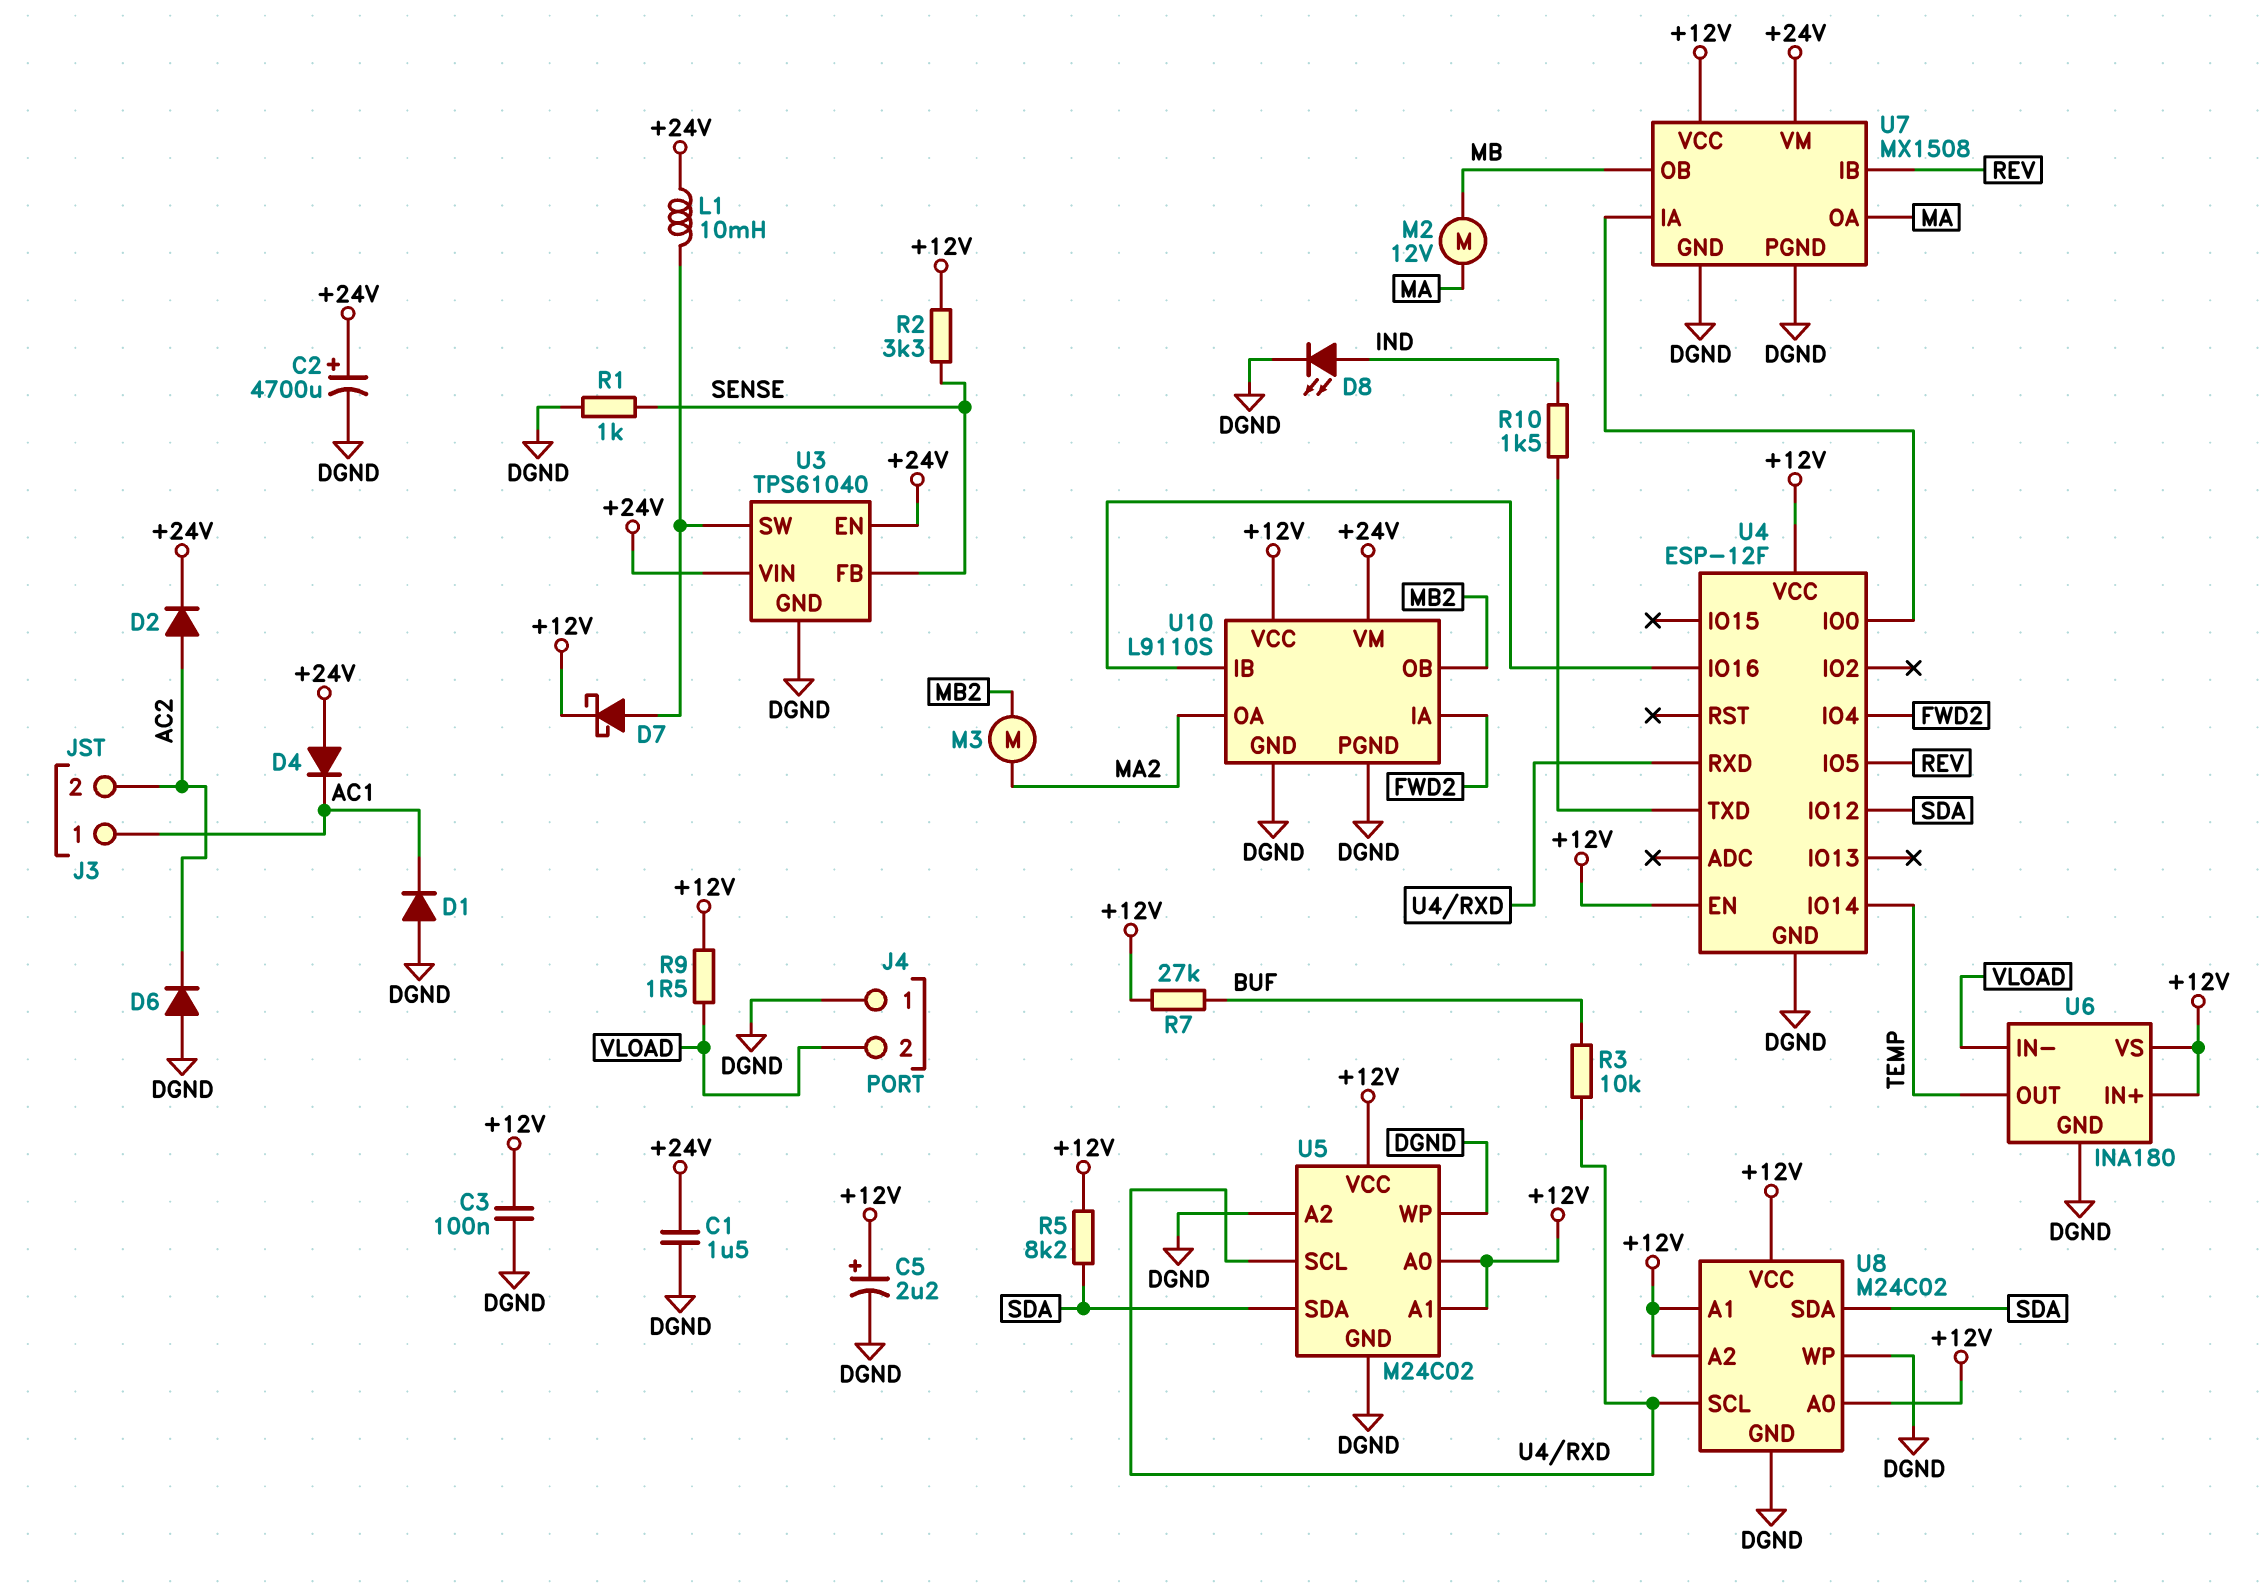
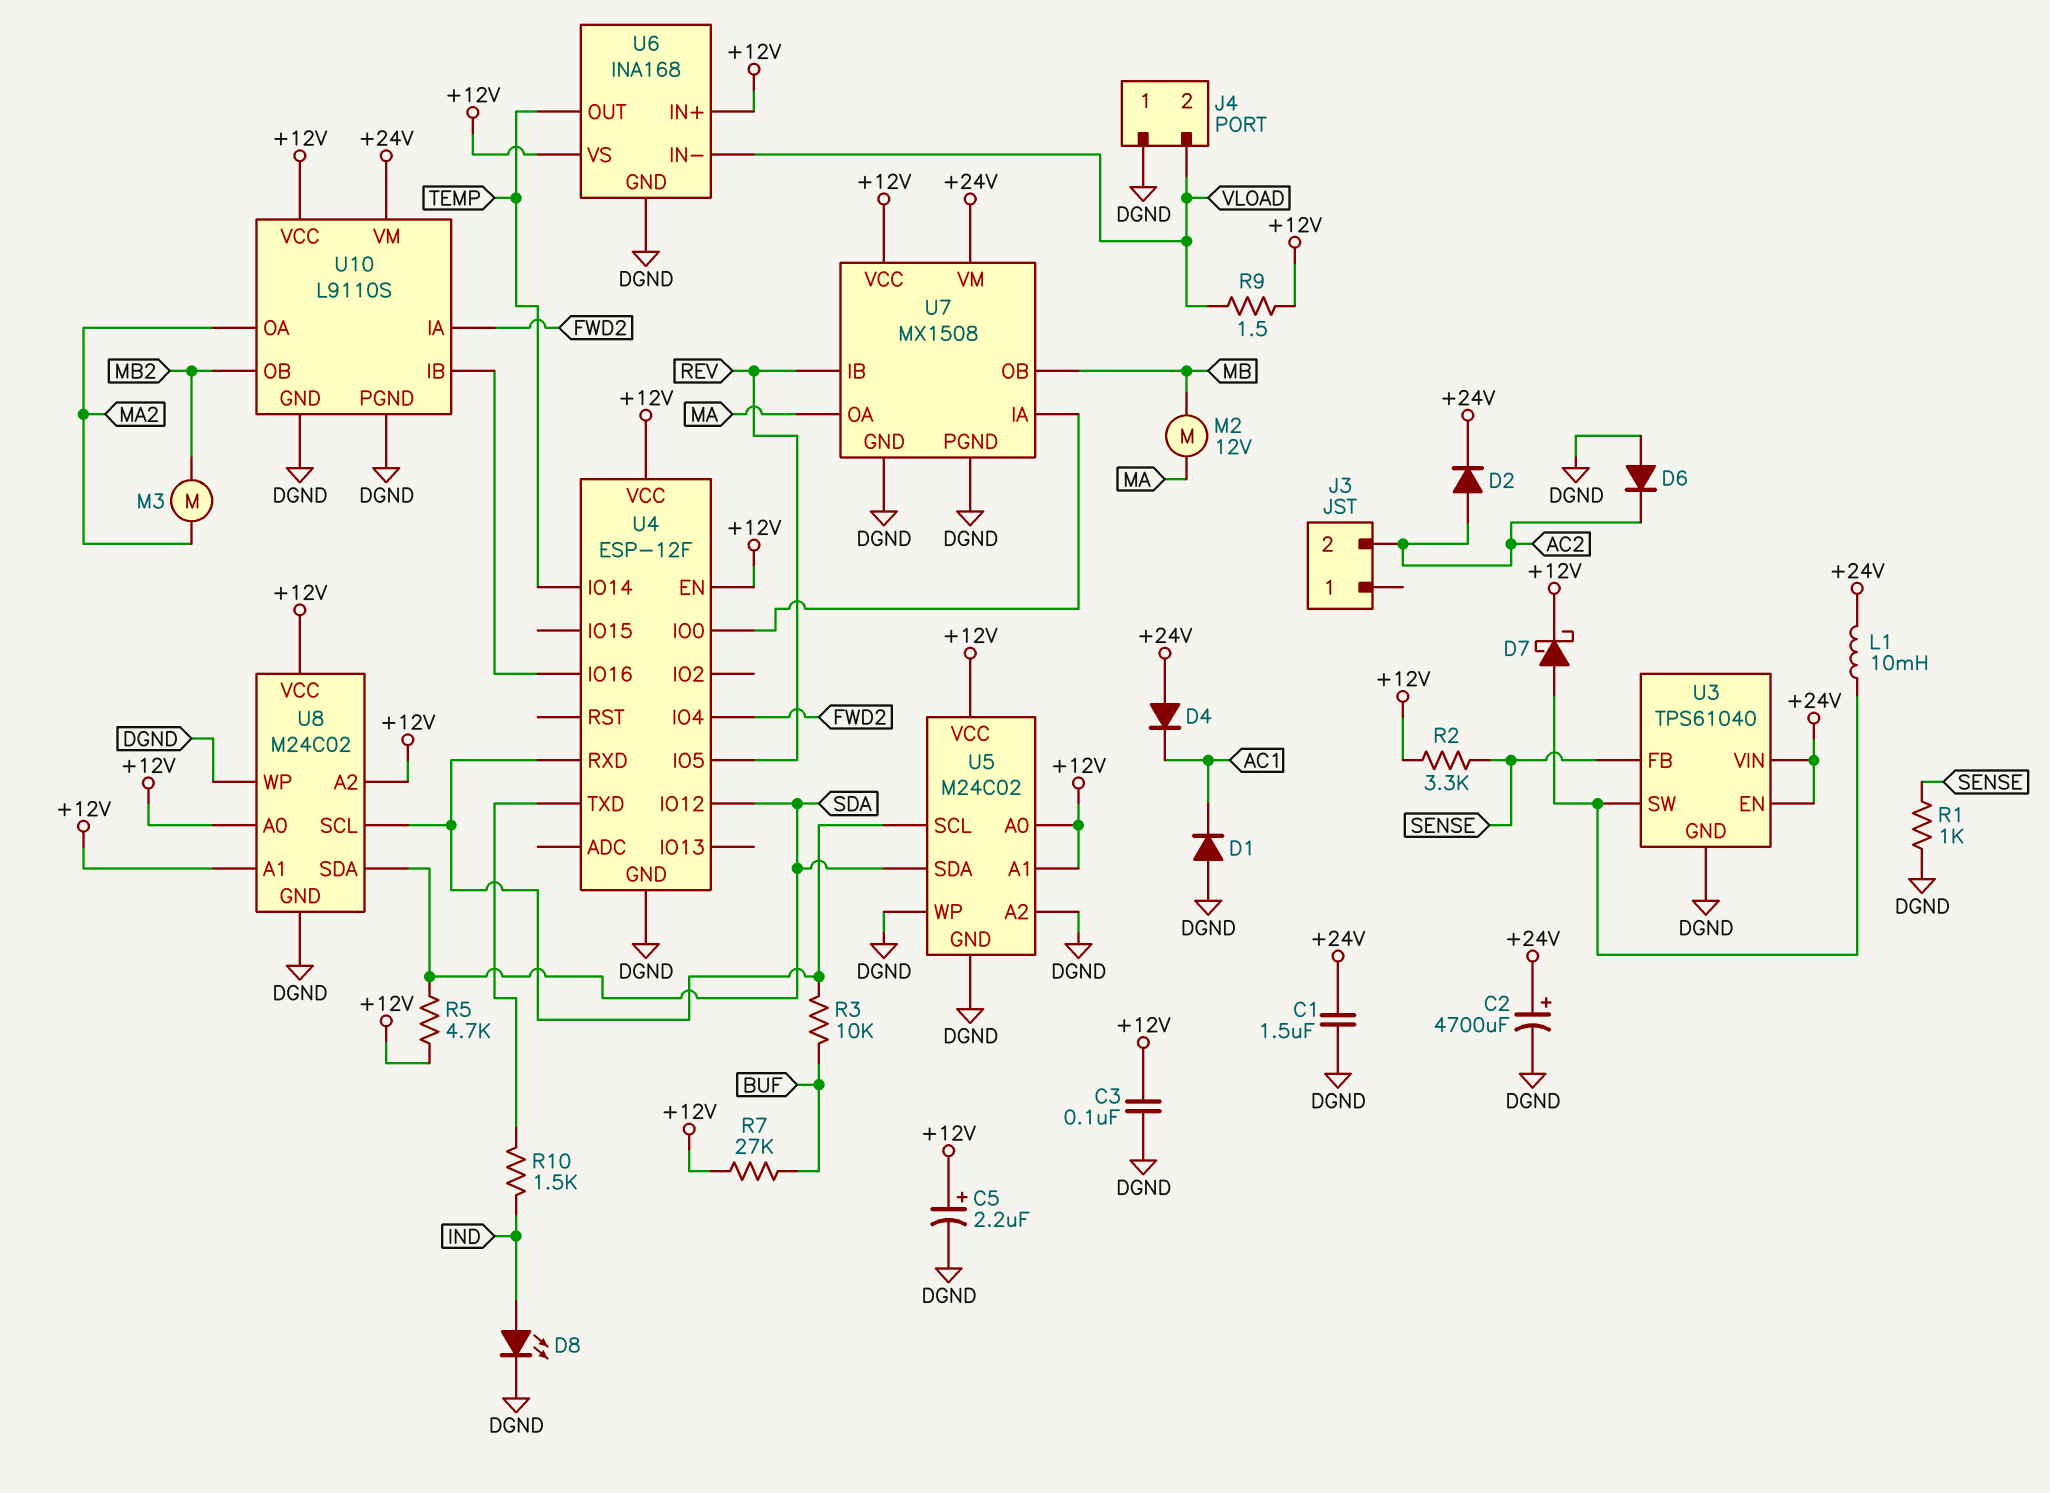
J3 pin 1: AC1 -> none
R5: 8.2k (+12V, SDA) -> 4.7k (+12V, SDA)
U6: INA180 -> INA168

